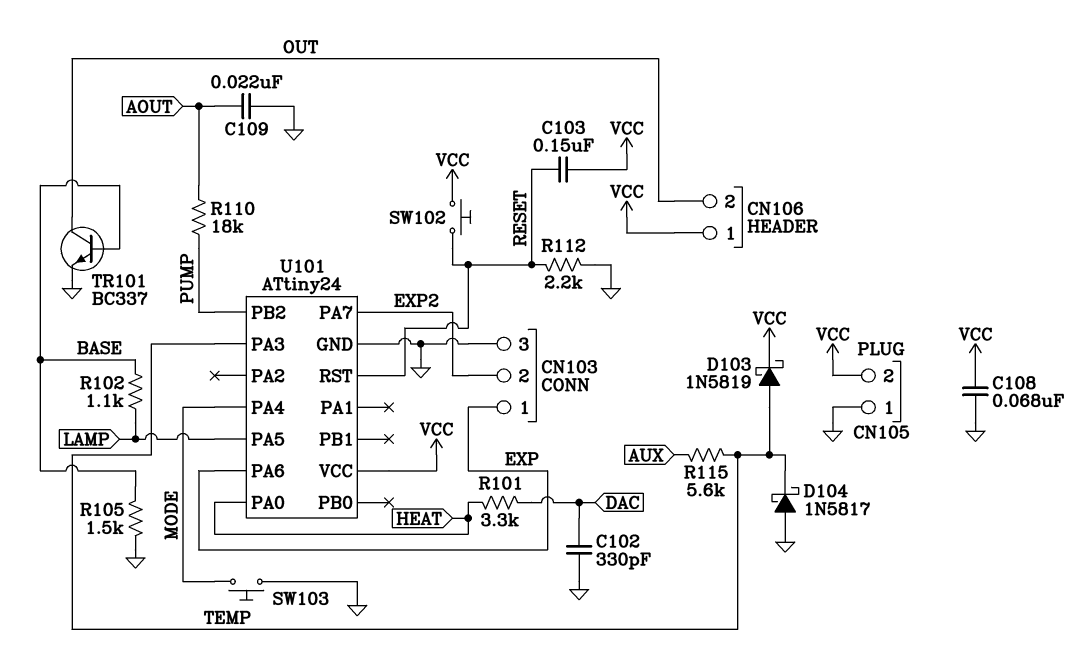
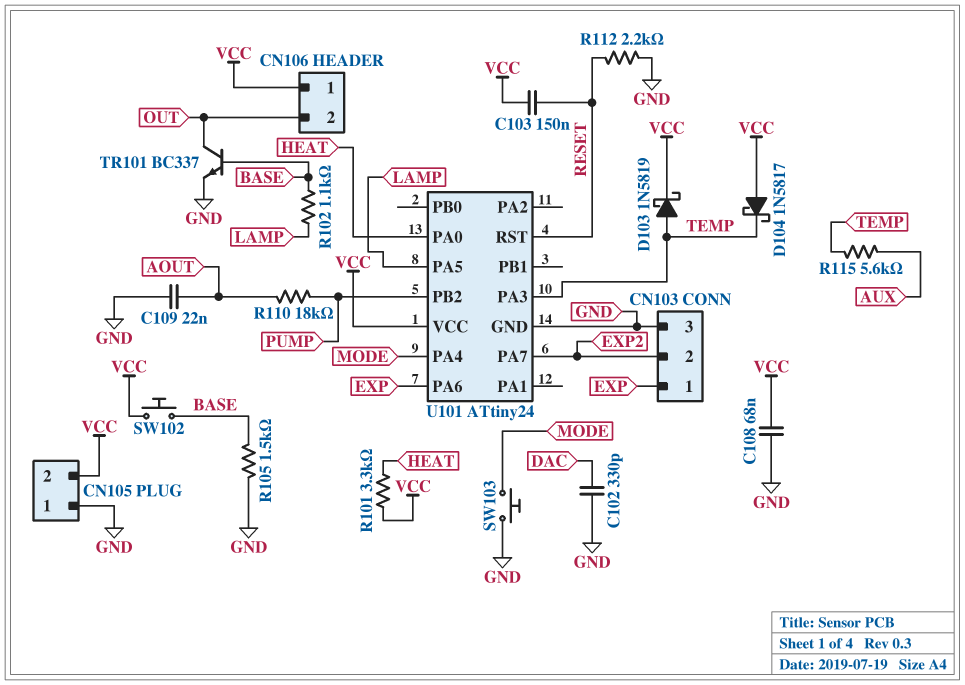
D104: schottky 1N5817 (A GND, K TEMP) -> schottky 1N5817 (A VCC, K TEMP)
R101: 3.3k (DAC, HEAT) -> 3.3k (HEAT, VCC)
SW102: button (RESET, VCC) -> button (BASE, VCC)

